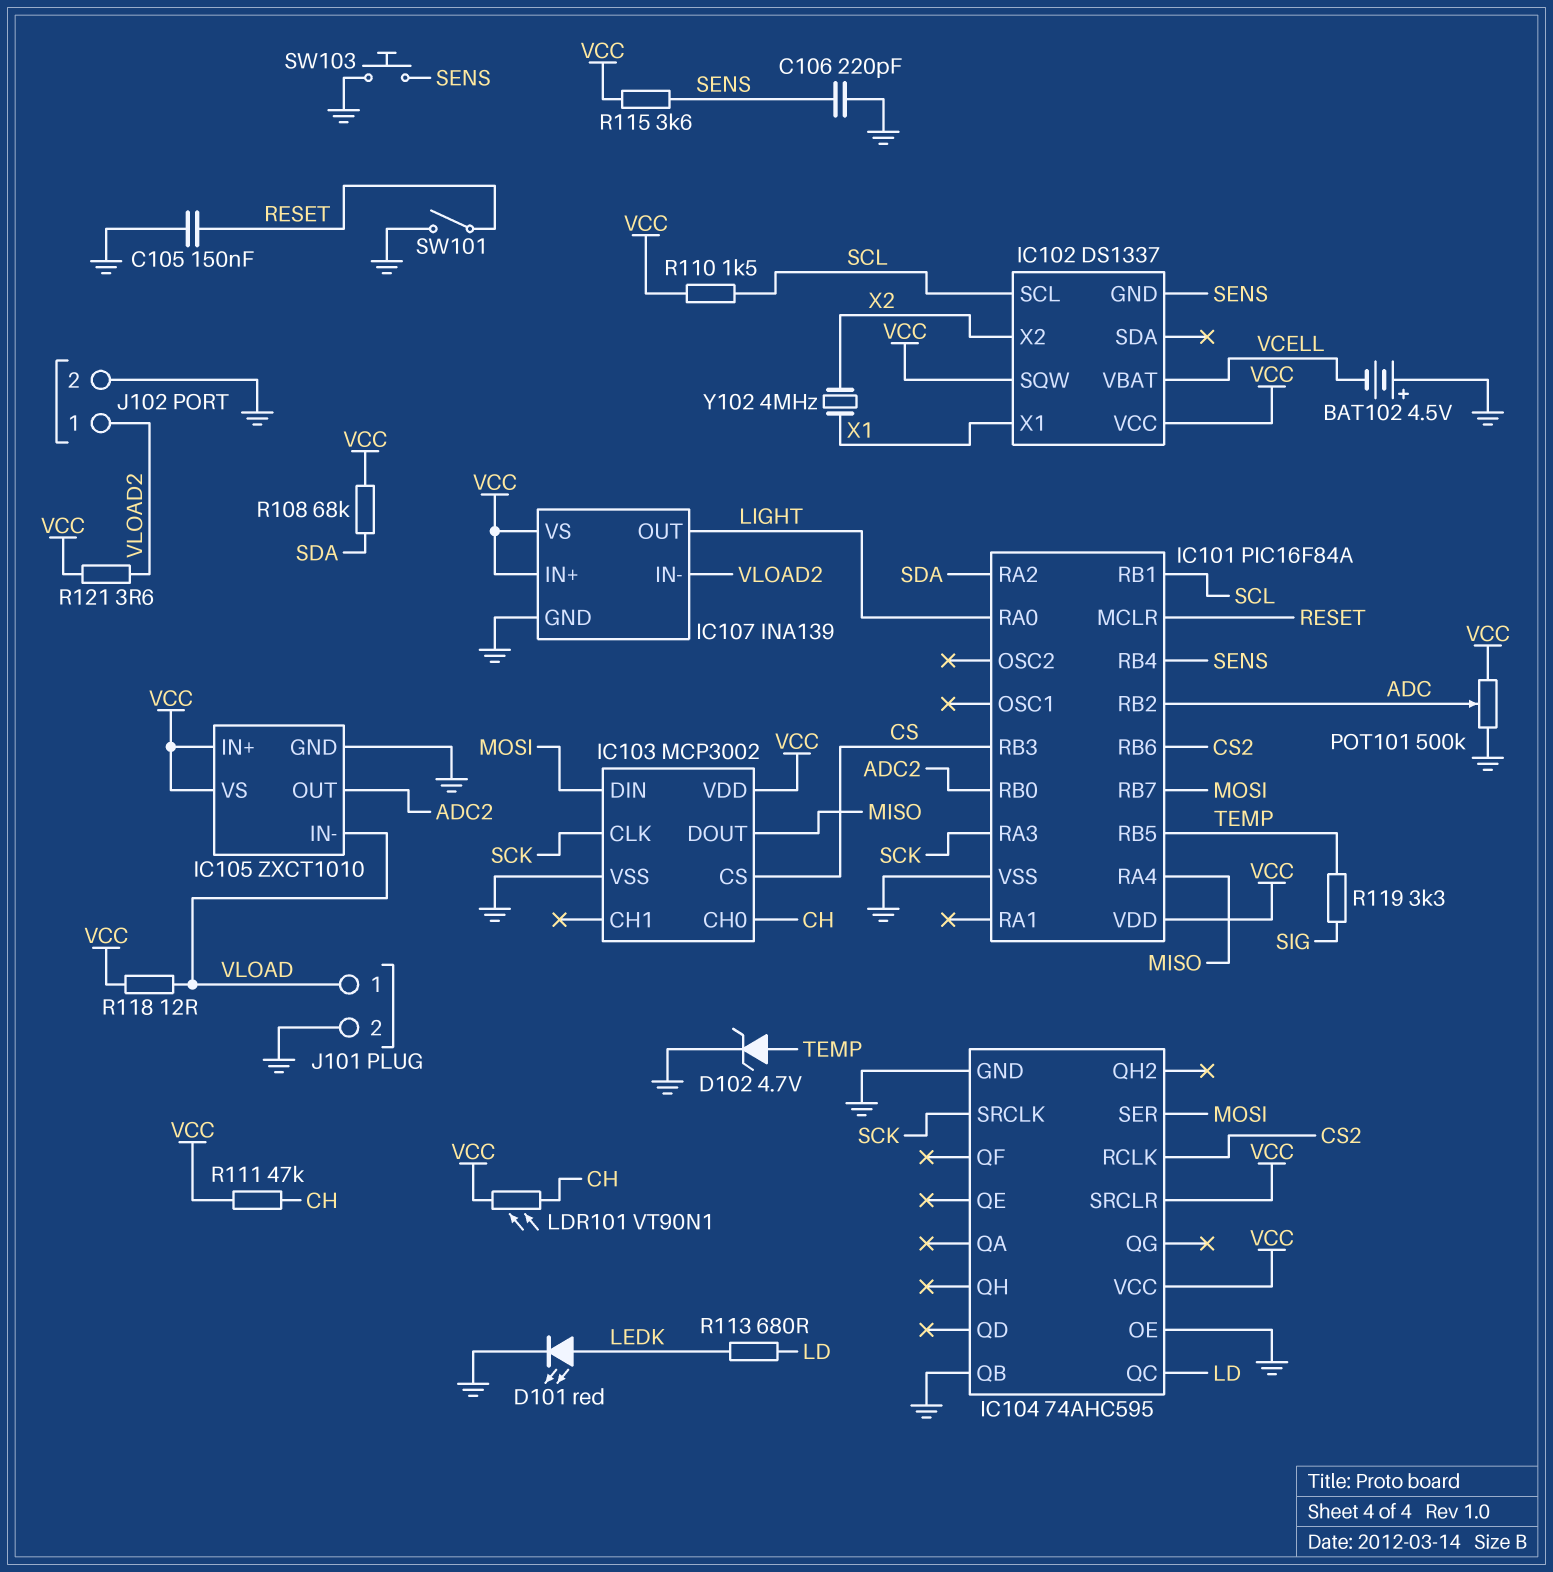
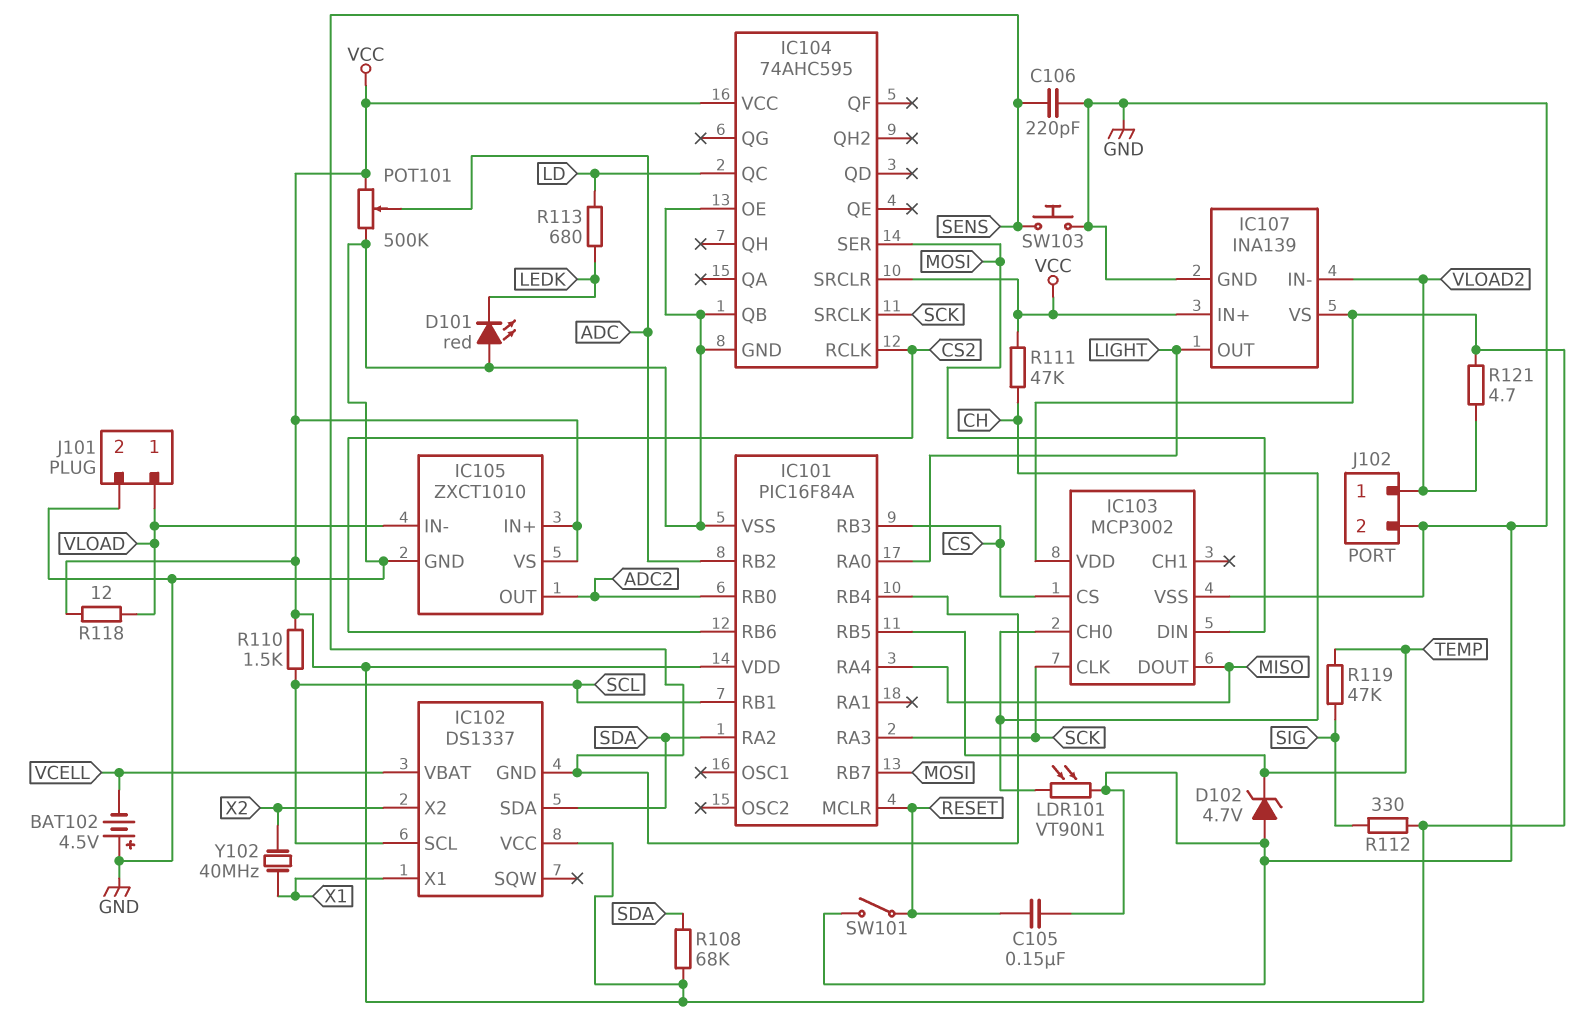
D101: LED red (A LEDK, K GND) -> LED red (A GND, K LEDK)
D102: zener 4.7V (A TEMP, K GND) -> zener 4.7V (A GND, K TEMP)
IC102 pin SDA: none -> SDA
IC102 pin SQW: VCC -> none
LDR101: VT90N1 (CH, VCC) -> VT90N1 (CH, GND)
R112: none -> 330 (SIG, VCC)
R115: 3.6k (SENS, VCC) -> none
R119: 3.3k (SIG, TEMP) -> 47k (SIG, TEMP)
R121: 3.6 (VCC, VLOAD2) -> 4.7 (VCC, VLOAD2)
Y102: 4MHz (X1, X2) -> 40MHz (X1, X2)

